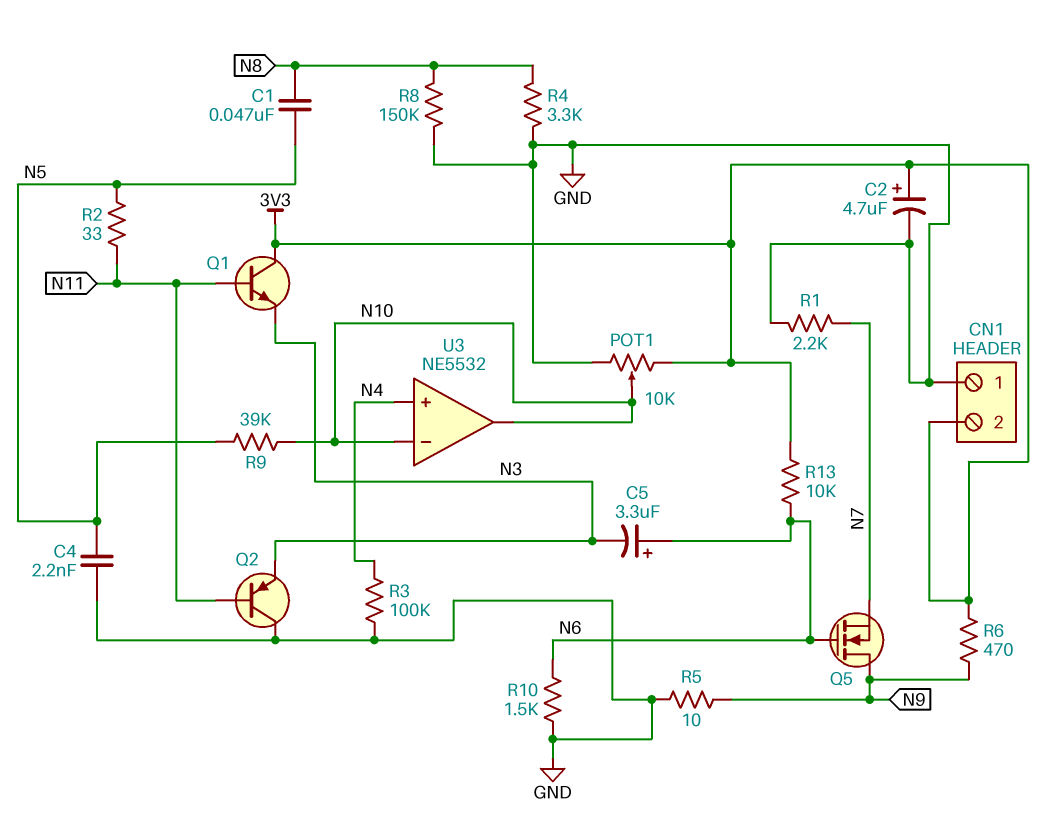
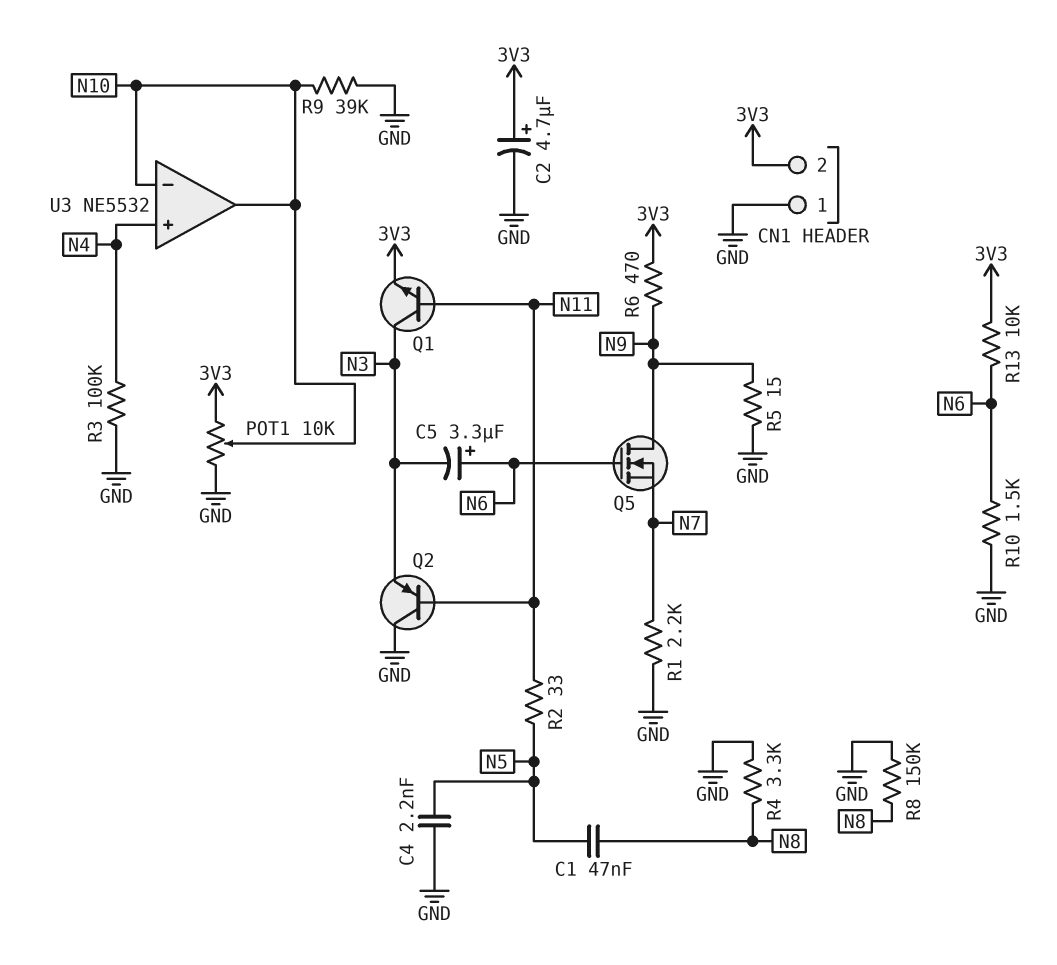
Q1: NPN (B N11, C 3V3, E N3) -> NPN (B N11, C N3, E 3V3)
R5: 10 (GND, N9) -> 15 (GND, N9)
R9: 39k (N5, N10) -> 39k (GND, N10)

